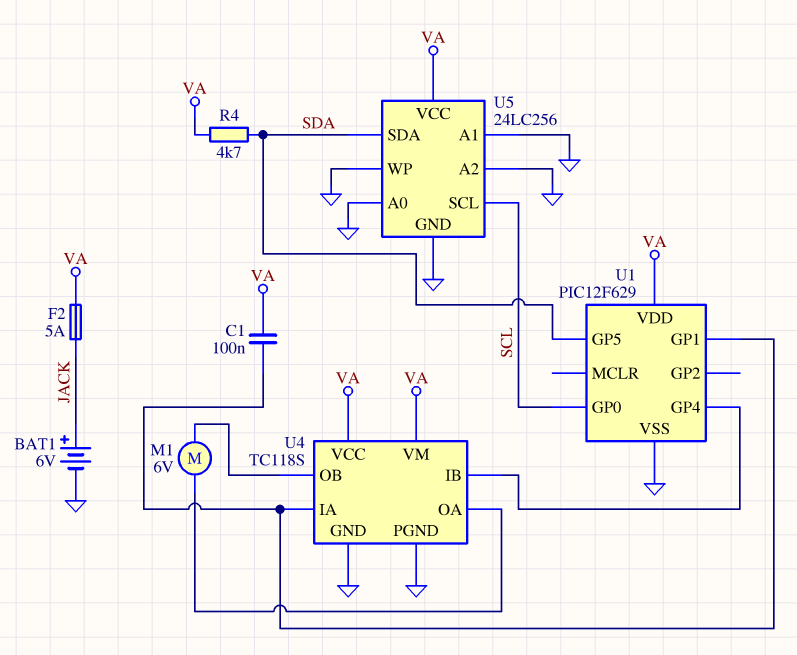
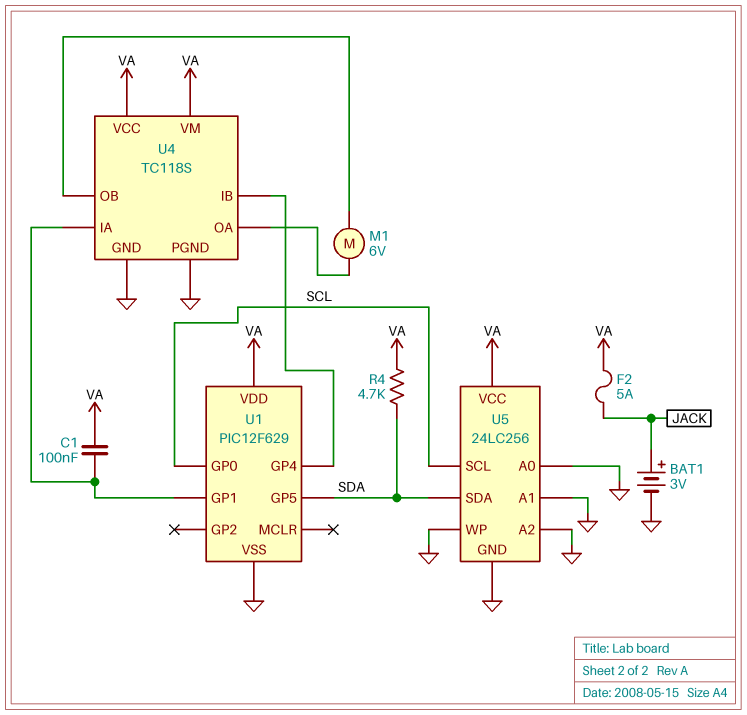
BAT1: 6V (plus JACK, minus GND) -> 3V (plus JACK, minus GND)

